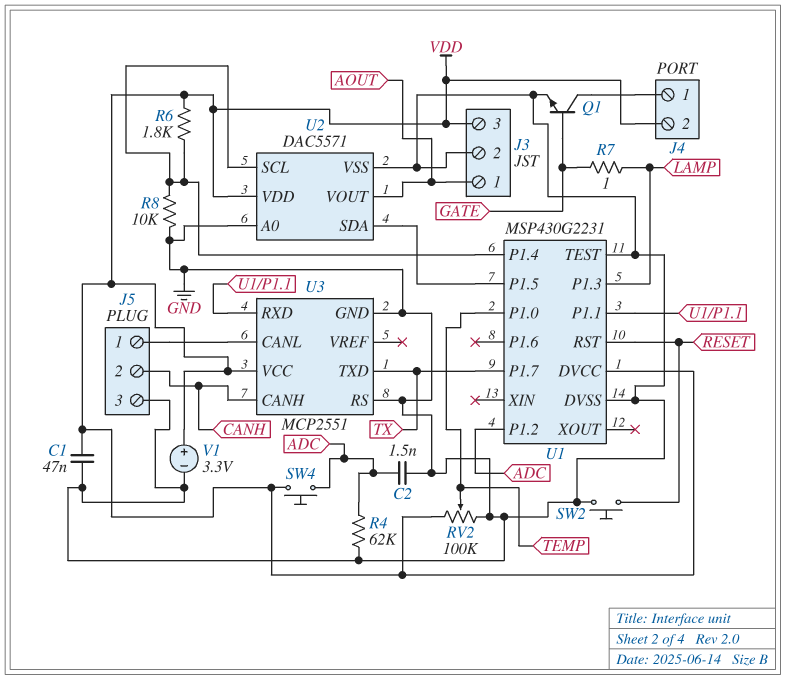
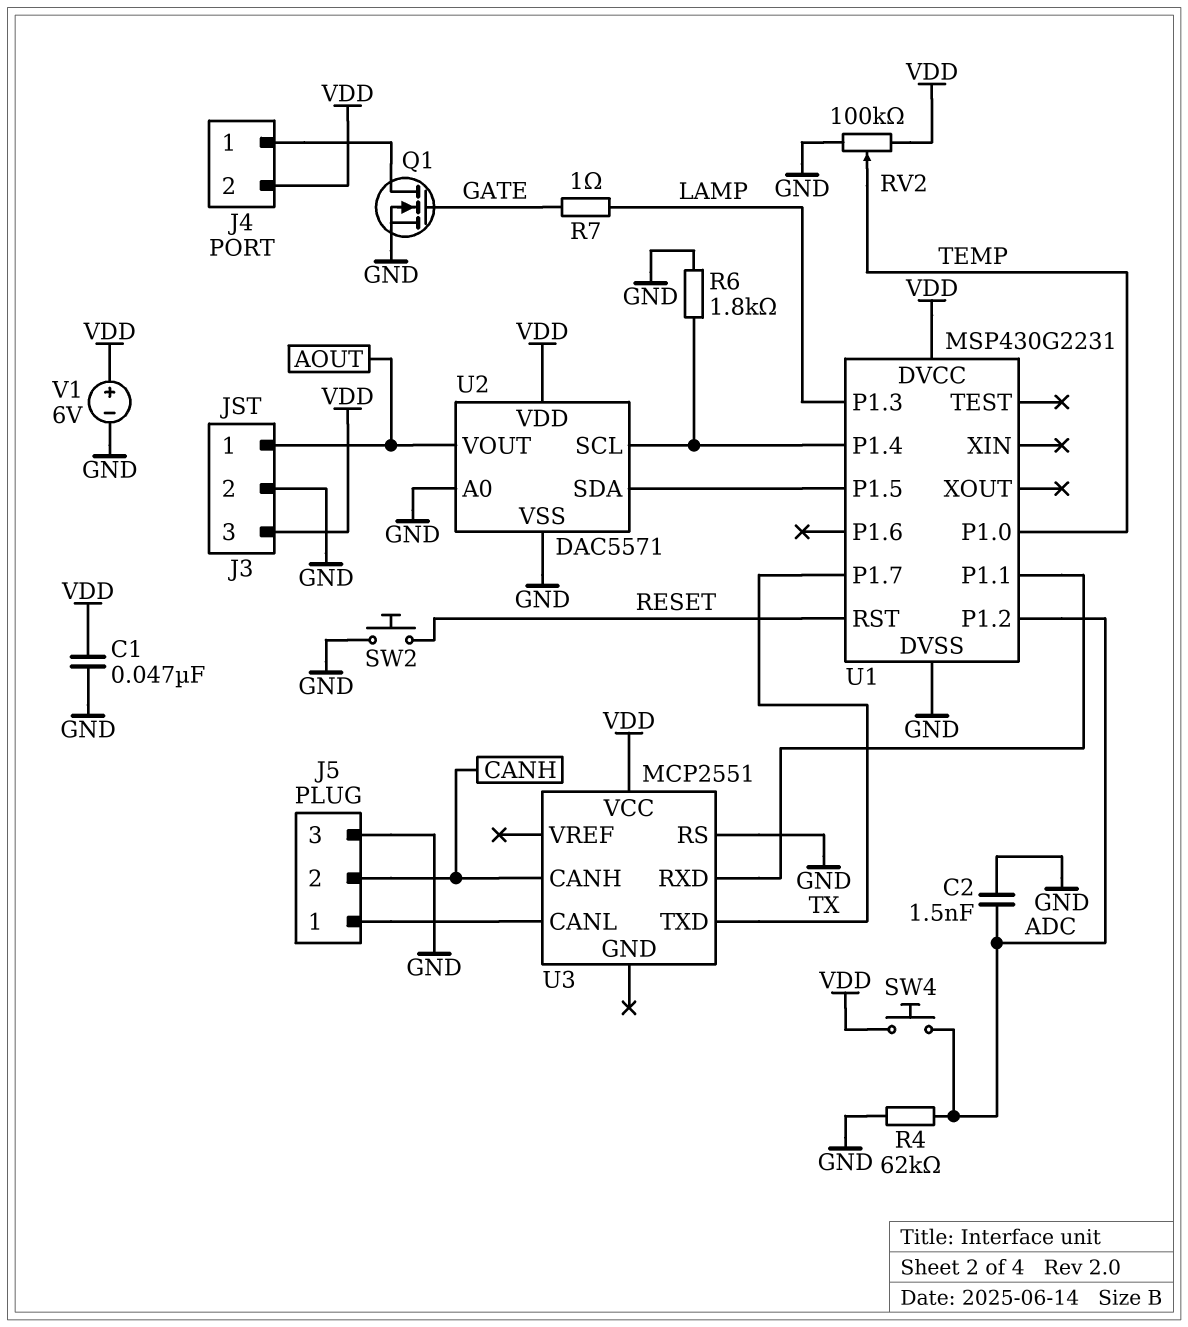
Q1: NPN (B GATE, C J4/1, E GND) -> NMOS (G GATE, D J4/1, S GND)
R6: 1.8k (U1/P1.4, VDD) -> 1.8k (GND, U1/P1.4)
R8: 10k (GND, U1/P1.4) -> none
U1 pin TEST: GND -> none
U3 pin GND: GND -> none
V1: 3.3V (plus VDD, minus GND) -> 6V (plus VDD, minus GND)

